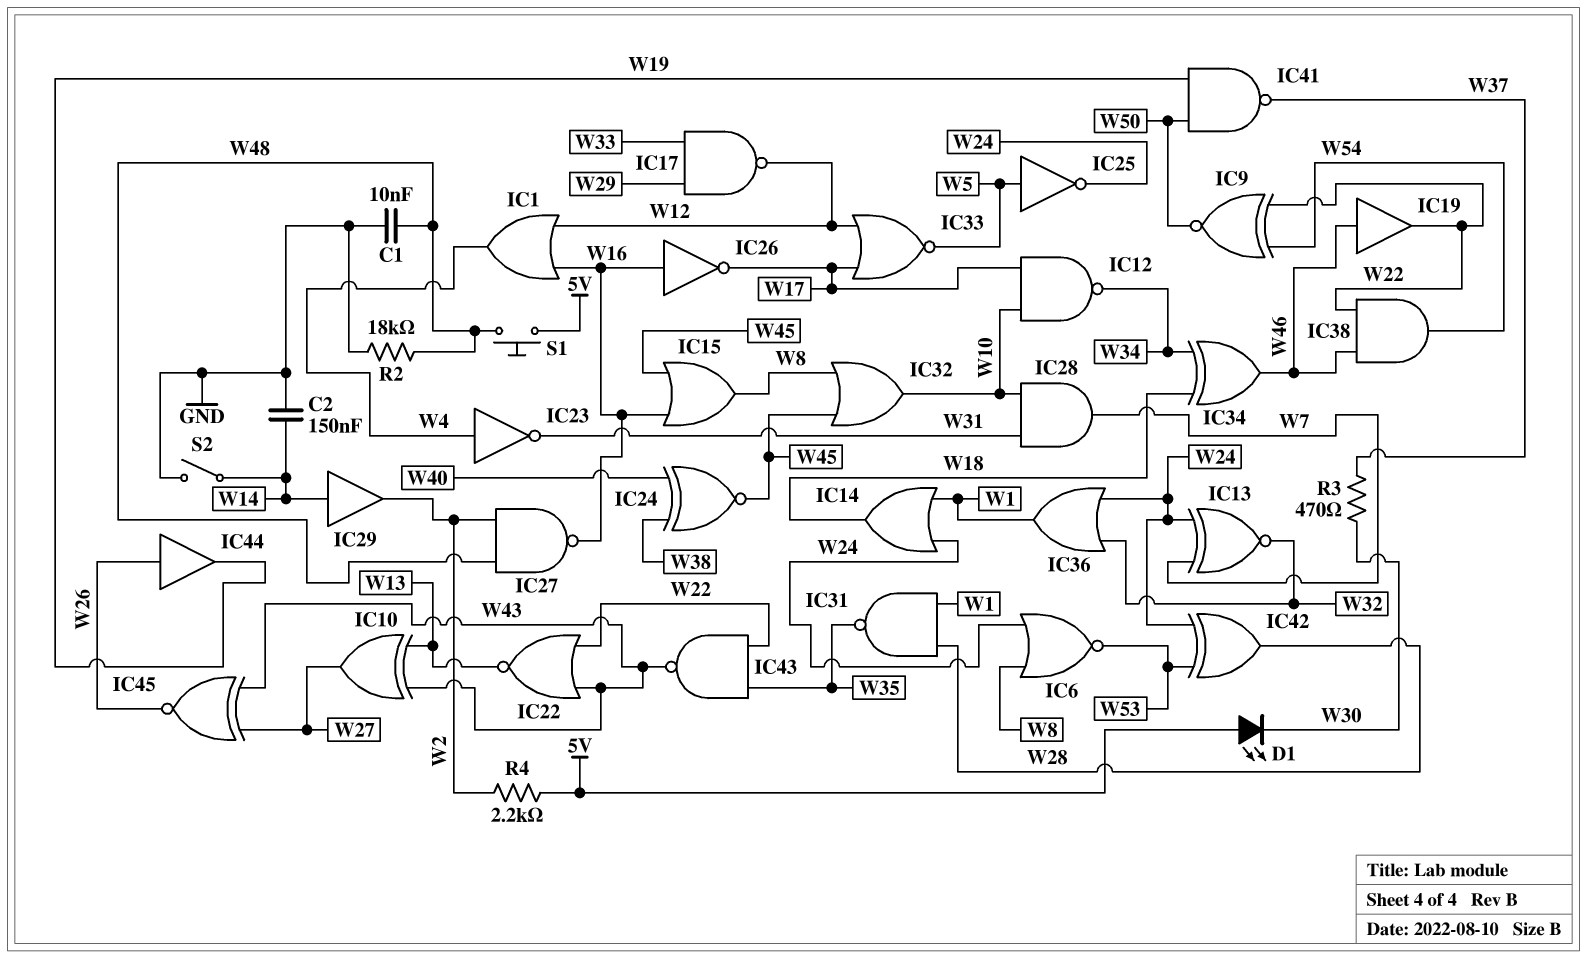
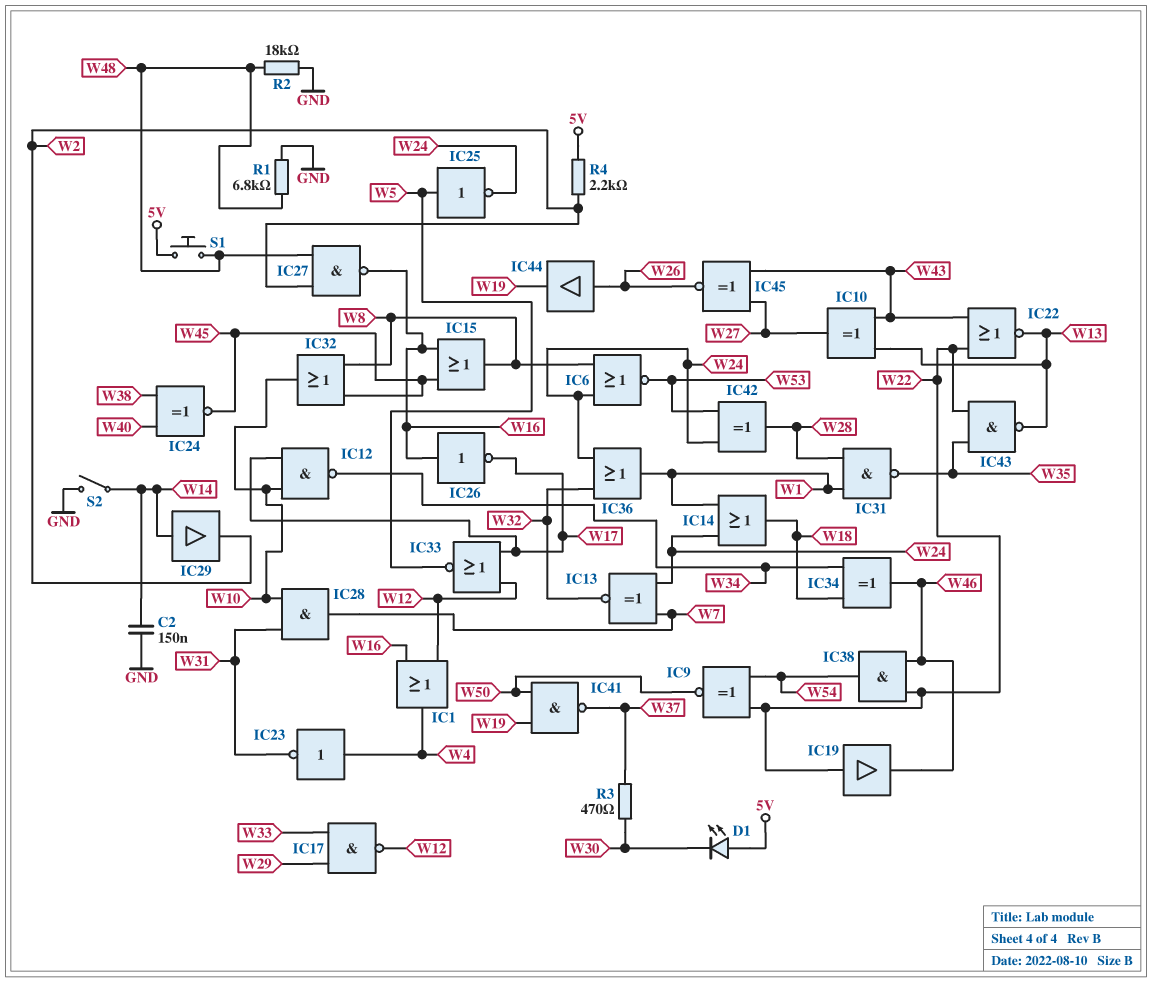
C1: 10nF (GND, W48) -> none
IC19: buffer (in W46, out W22) -> buffer (in W22, out W46)
IC43: NAND (in W22, in W35, out W43) -> NAND (in W22, in W35, out W13)
R1: none -> 6.8k (GND, W48)

